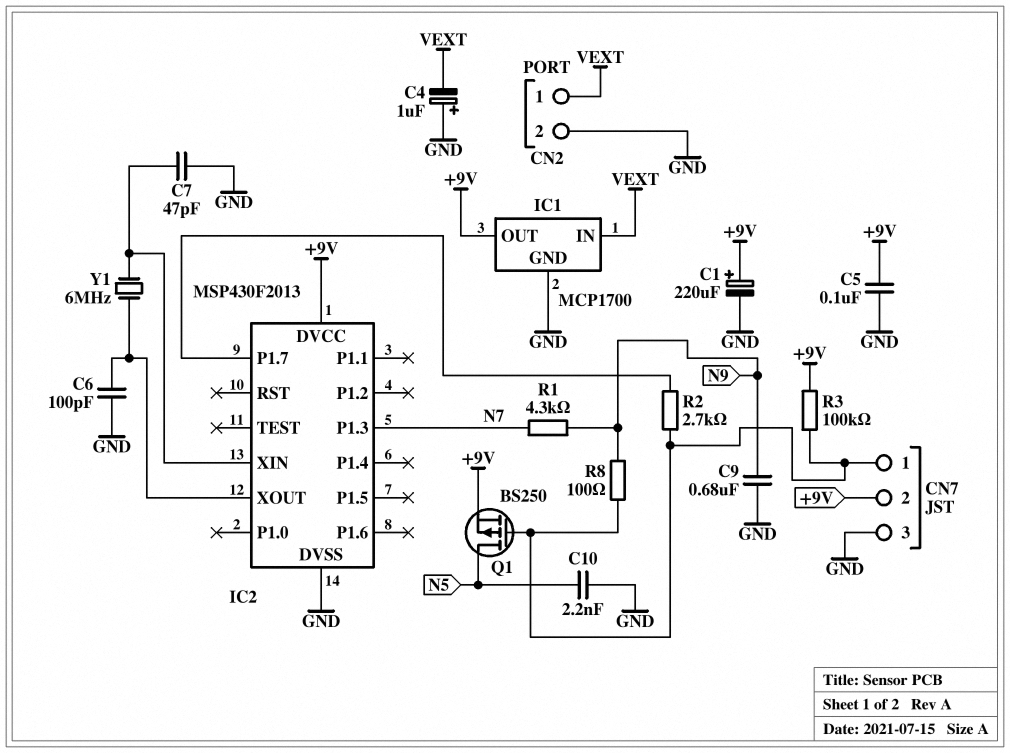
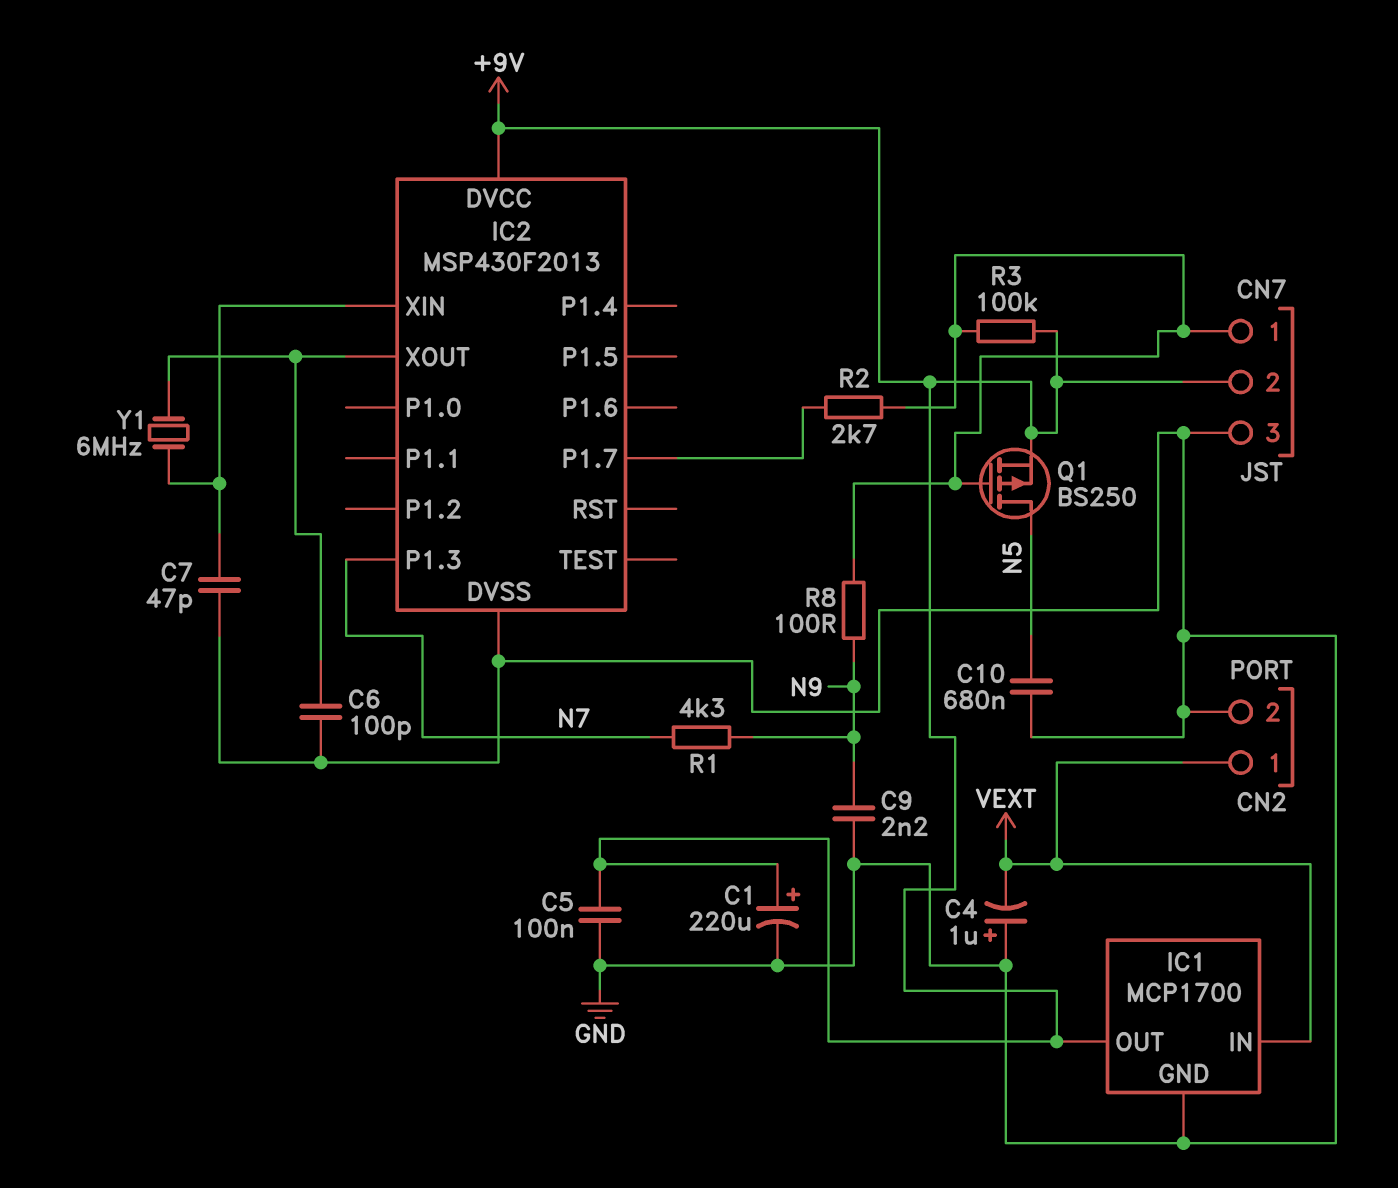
C9: 680nF (GND, N9) -> 2.2nF (GND, N9)
C10: 2.2nF (GND, N5) -> 680nF (GND, N5)

